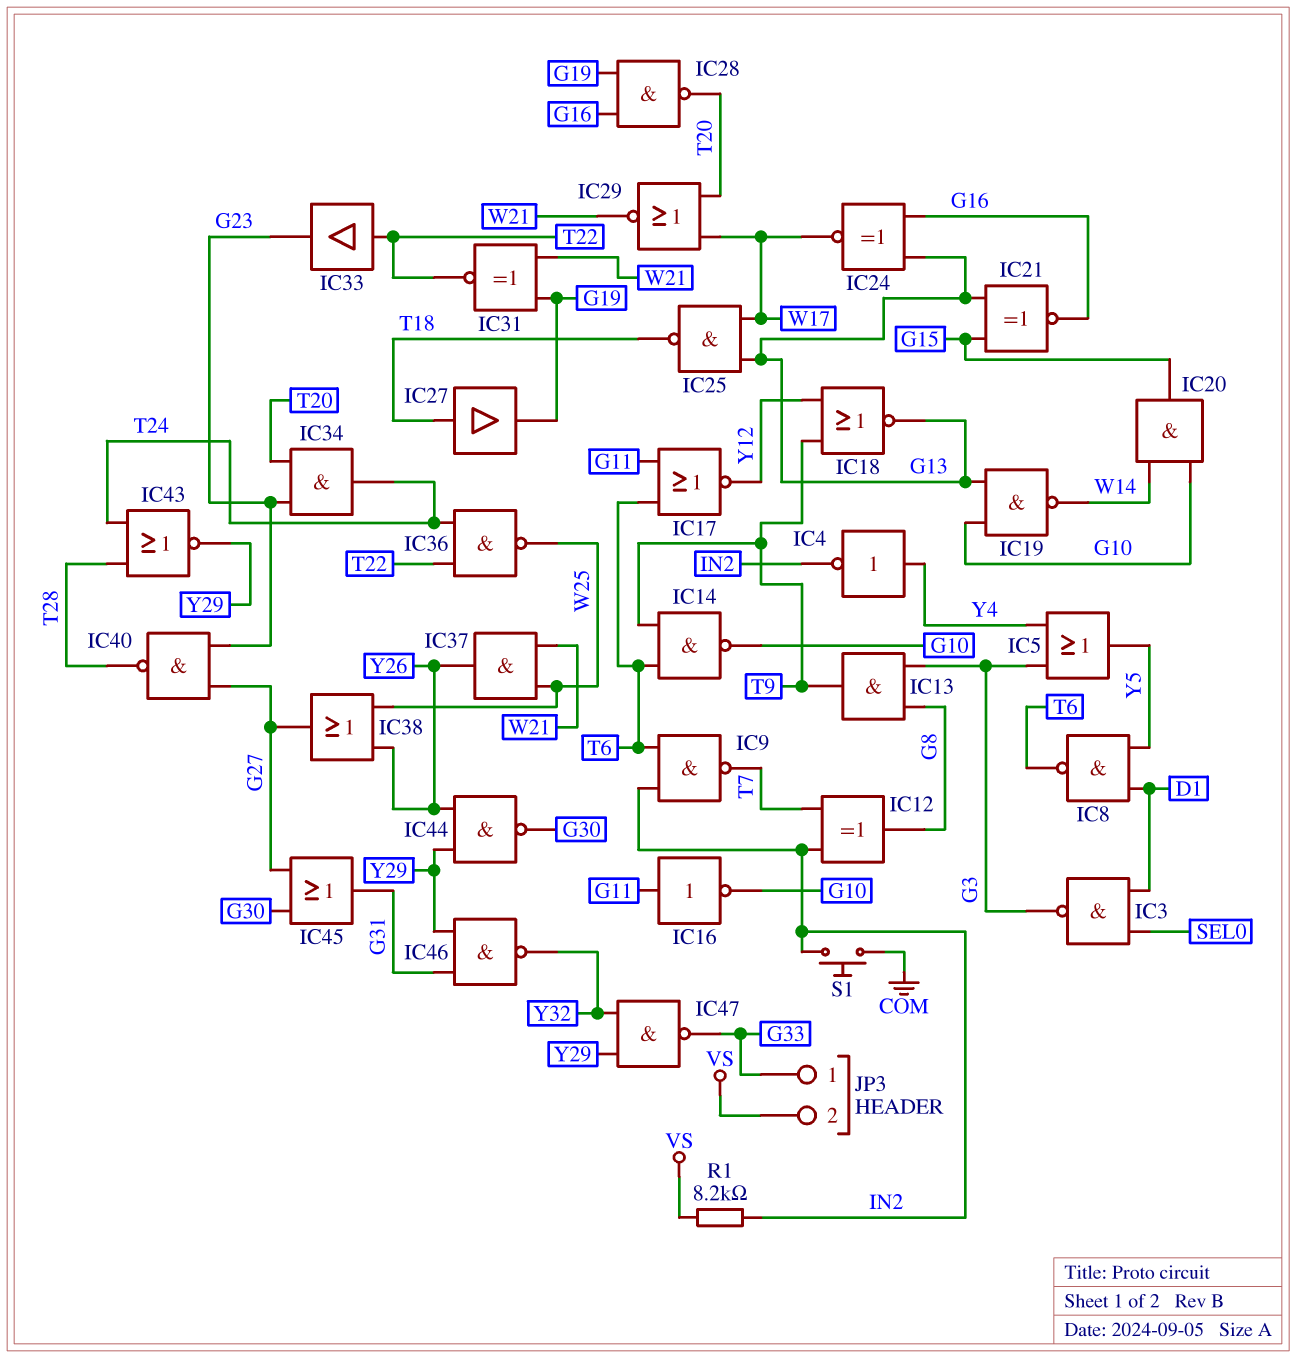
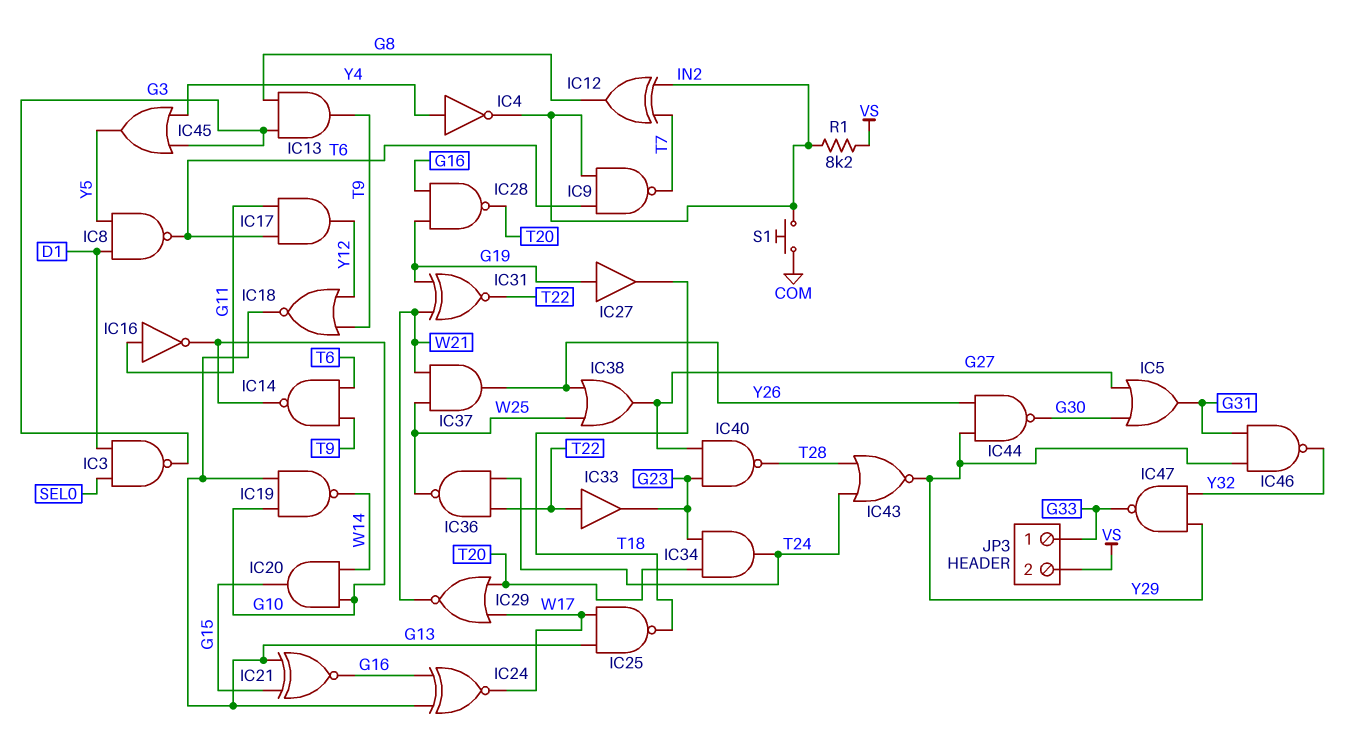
IC5: OR (in G3, in Y4, out Y5) -> OR (in G27, in G30, out G31)
IC17: NOR (in G11, in T6, out Y12) -> AND (in G11, in T6, out Y12)
IC27: buffer (in T18, out G19) -> buffer (in G19, out T18)
IC45: OR (in G27, in G30, out G31) -> OR (in G3, in Y4, out Y5)

